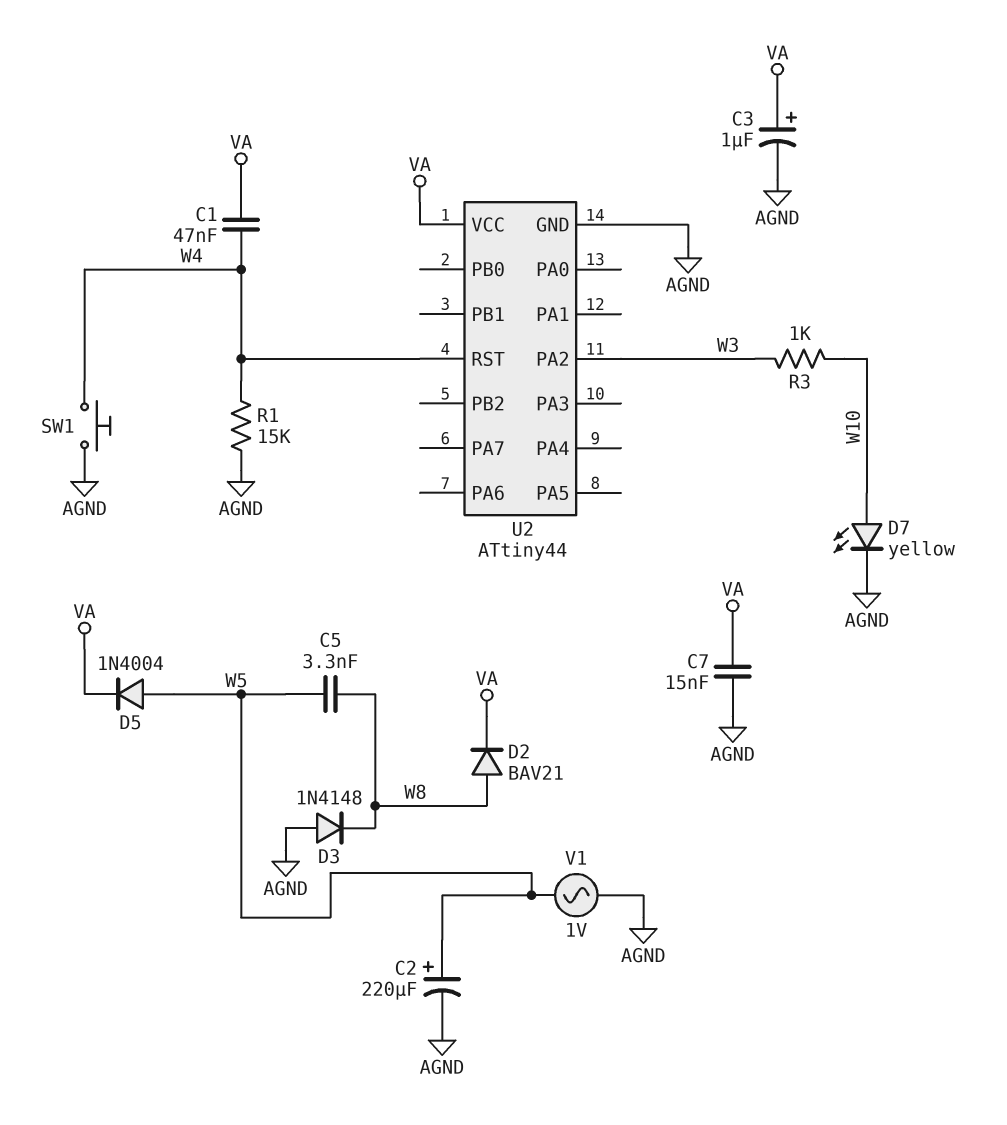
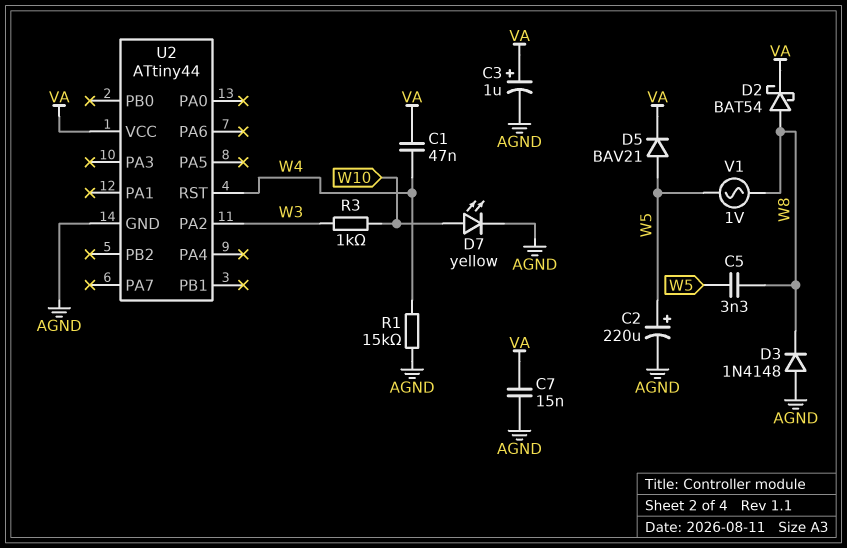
D2: diode BAV21 (A W8, K VA) -> schottky BAT54 (A W8, K VA)
D5: diode 1N4004 (A W5, K VA) -> diode BAV21 (A W5, K VA)
SW1: button (AGND, W4) -> none
V1: AC 1V (AGND, W5) -> AC 1V (W5, W8)

